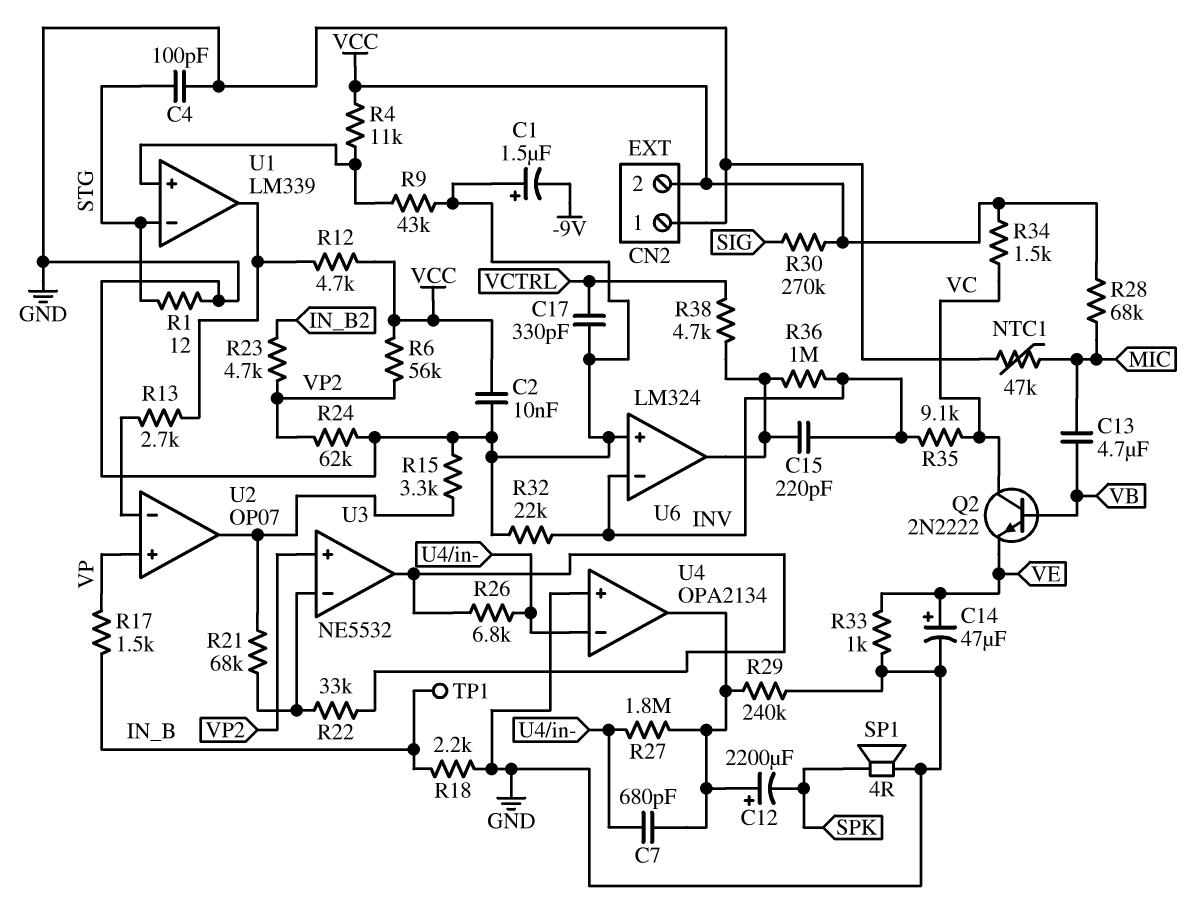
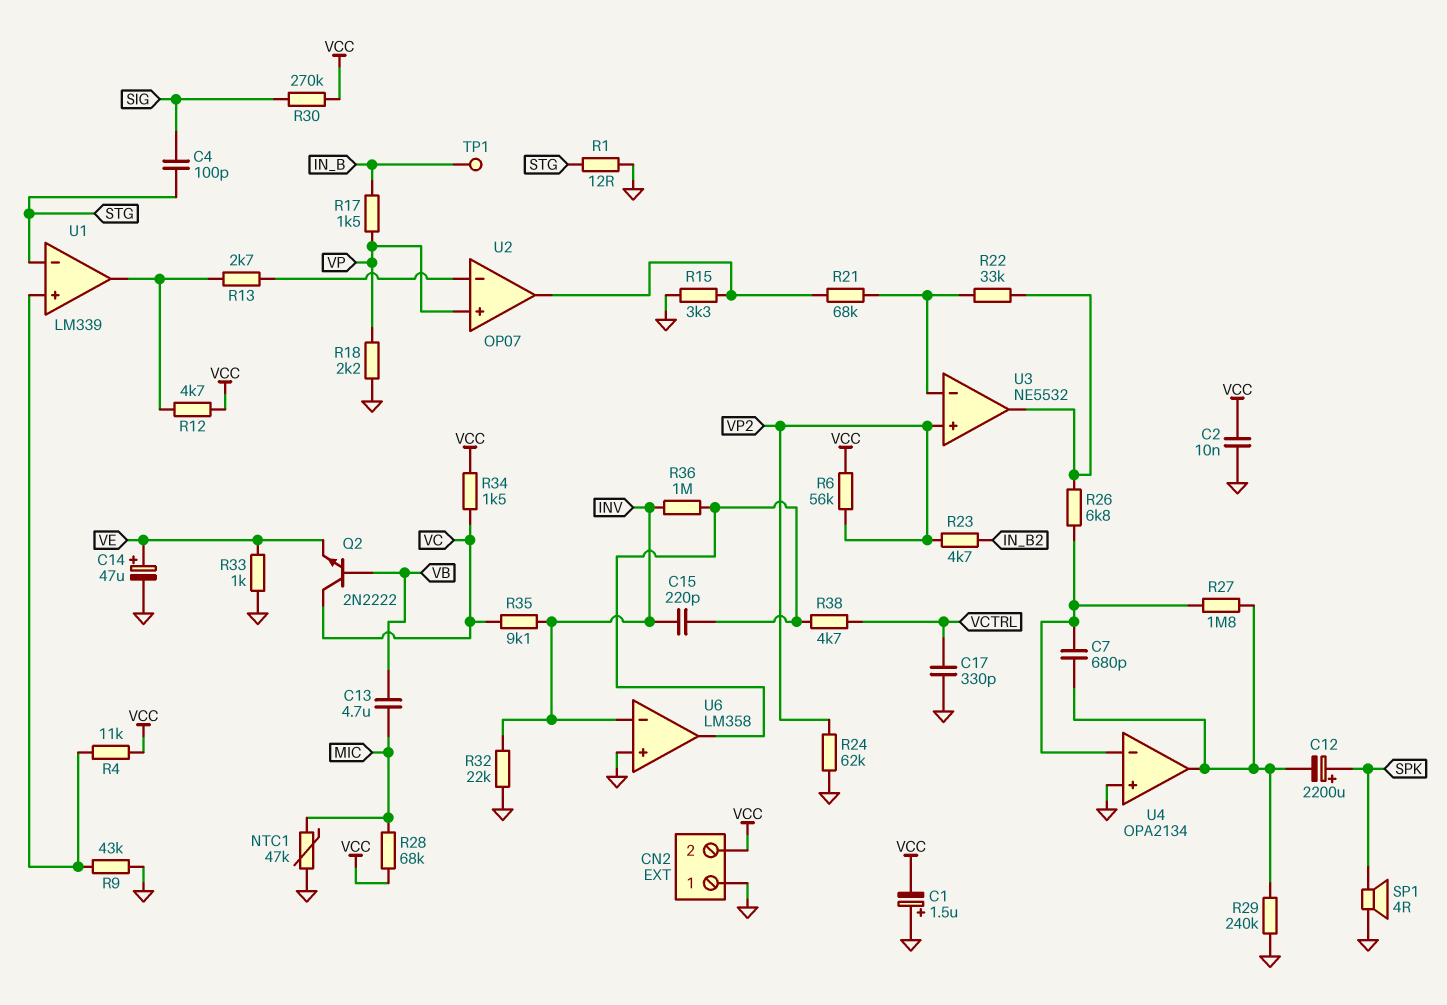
C1: 1.5uF (plus GND, minus -9V) -> 1.5uF (plus GND, minus VCC)
C4: 100pF (GND, STG) -> 100pF (SIG, STG)
C12: 2200uF (plus U4/out, minus SPK) -> 2200uF (plus SPK, minus U4/out)
R18: 2.2k (GND, IN_B) -> 2.2k (GND, VP)
U6: LM324 -> LM358

